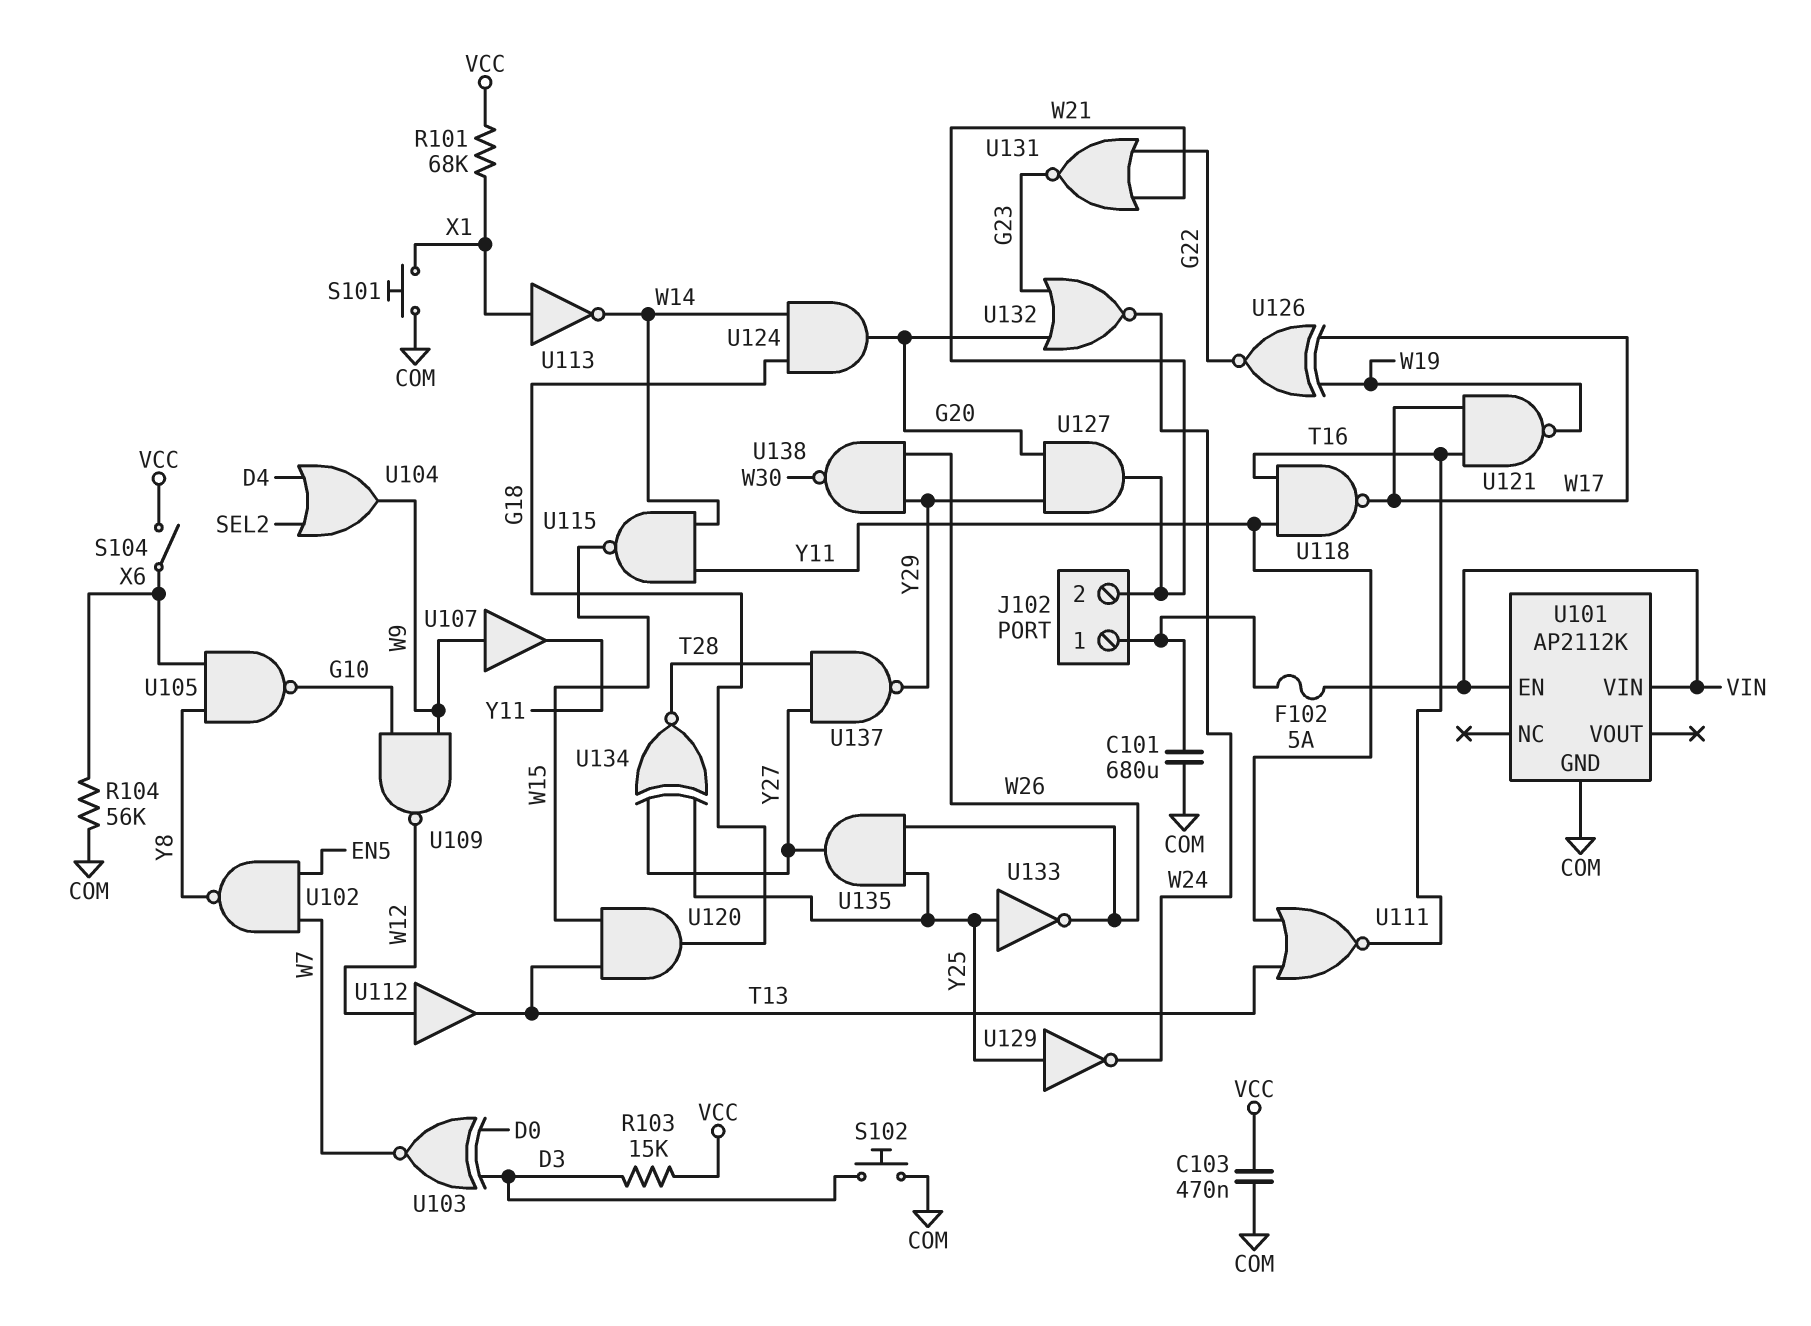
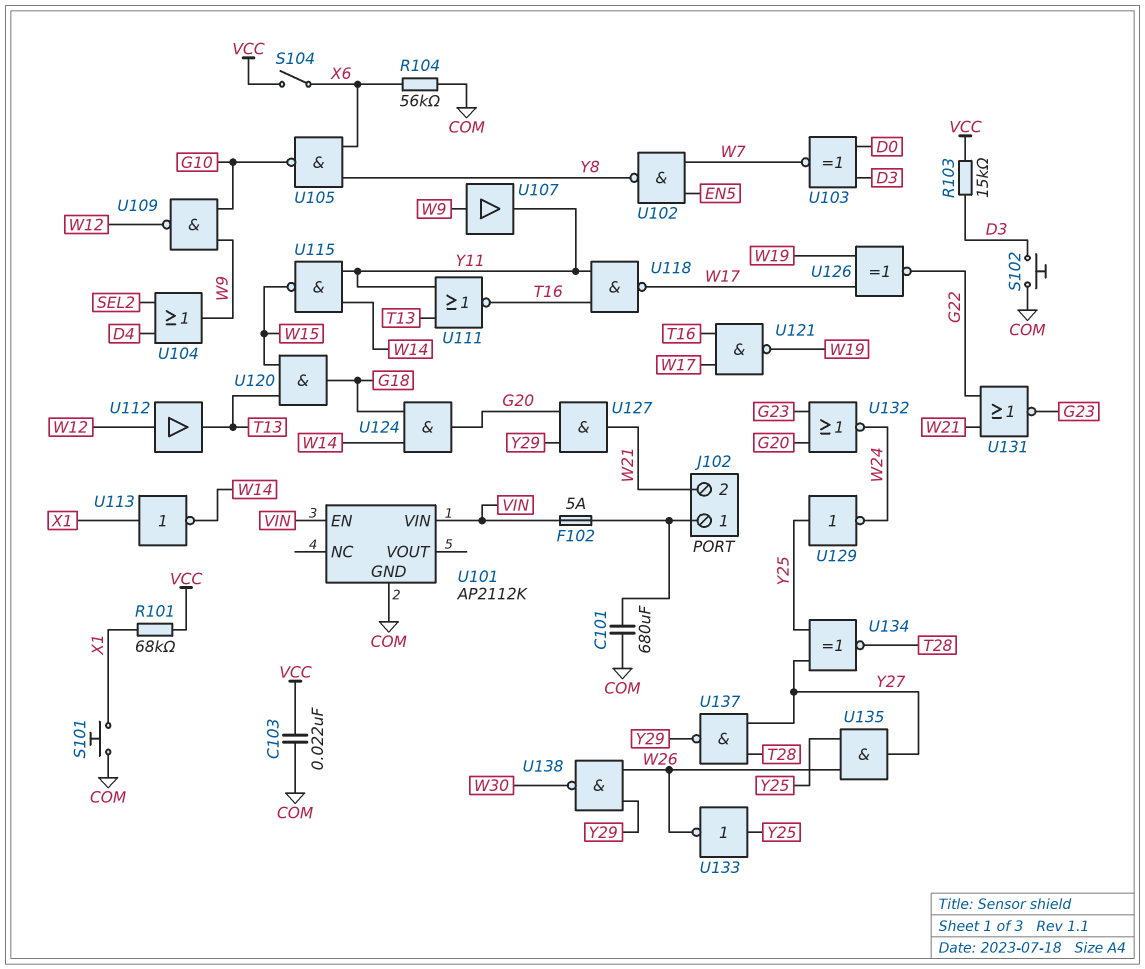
C103: 470nF (COM, VCC) -> 22nF (COM, VCC)

